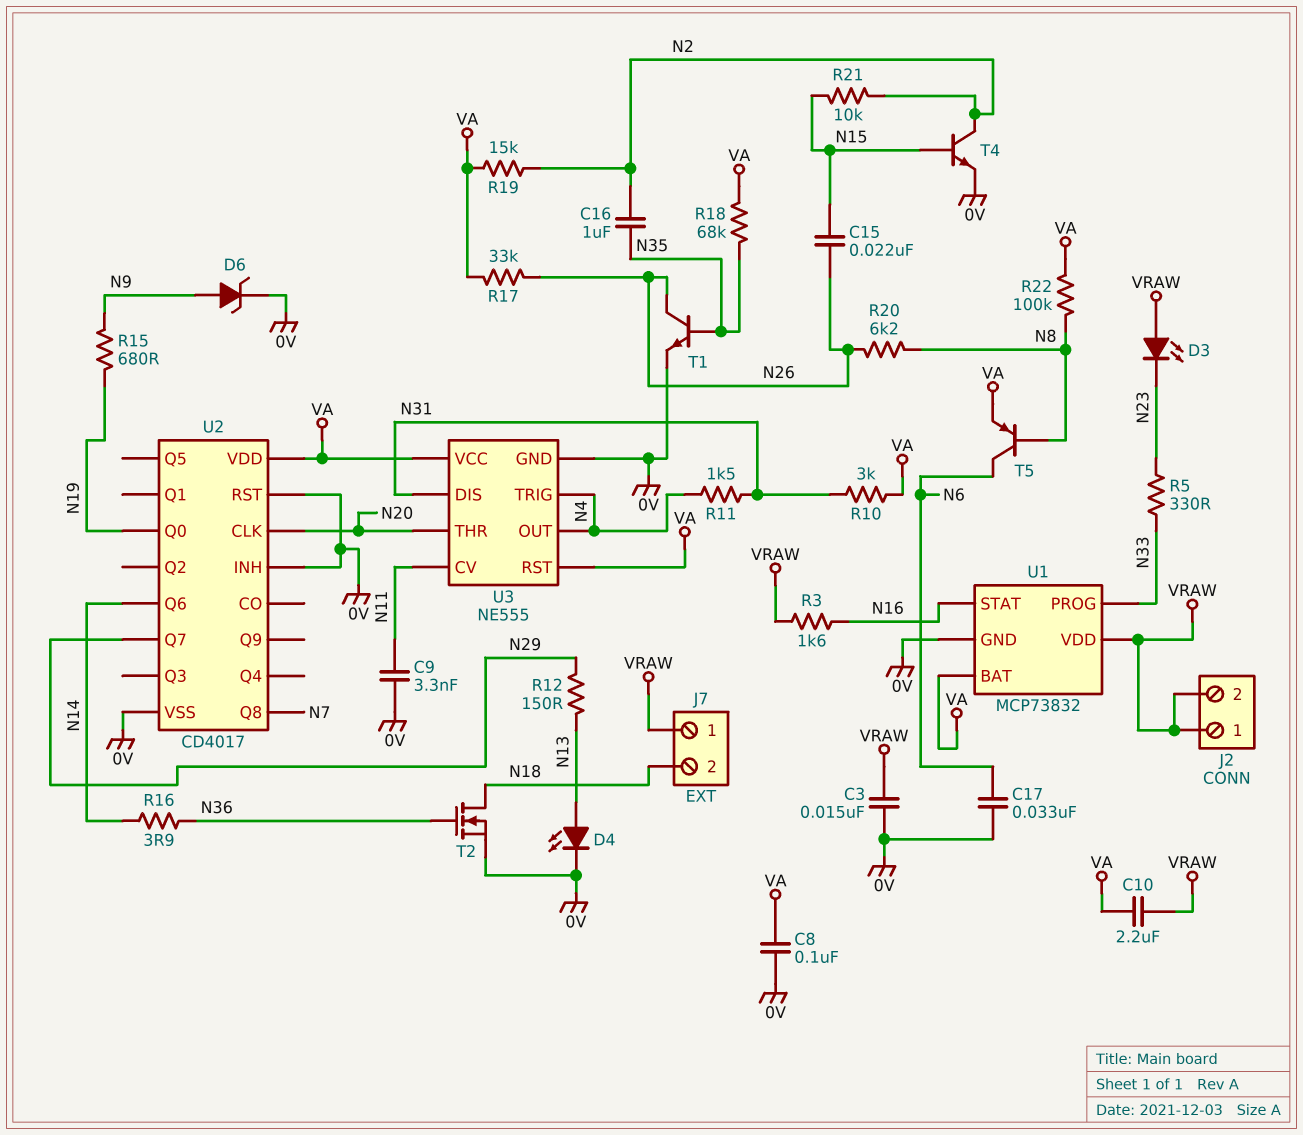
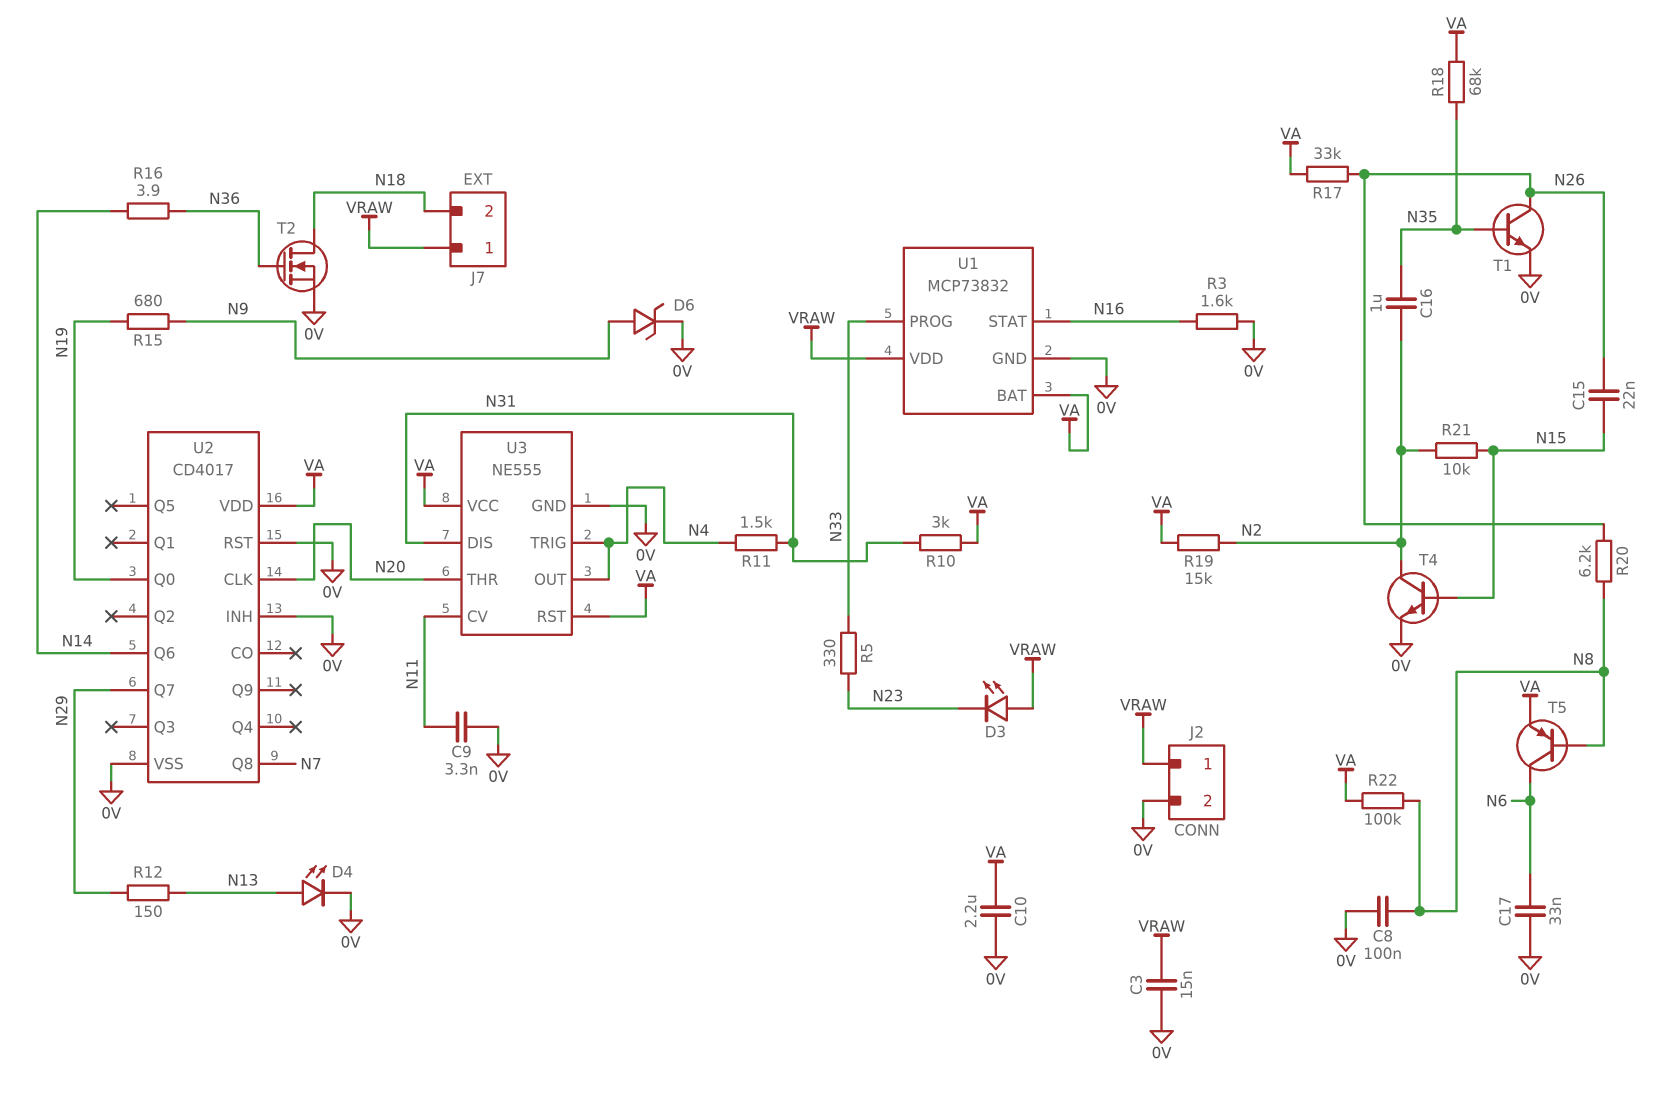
C8: 100nF (0V, VA) -> 100nF (0V, N8)
C10: 2.2uF (VA, VRAW) -> 2.2uF (0V, VA)
J2 pin 2: VRAW -> 0V
R3: 1.6k (N16, VRAW) -> 1.6k (0V, N16)

